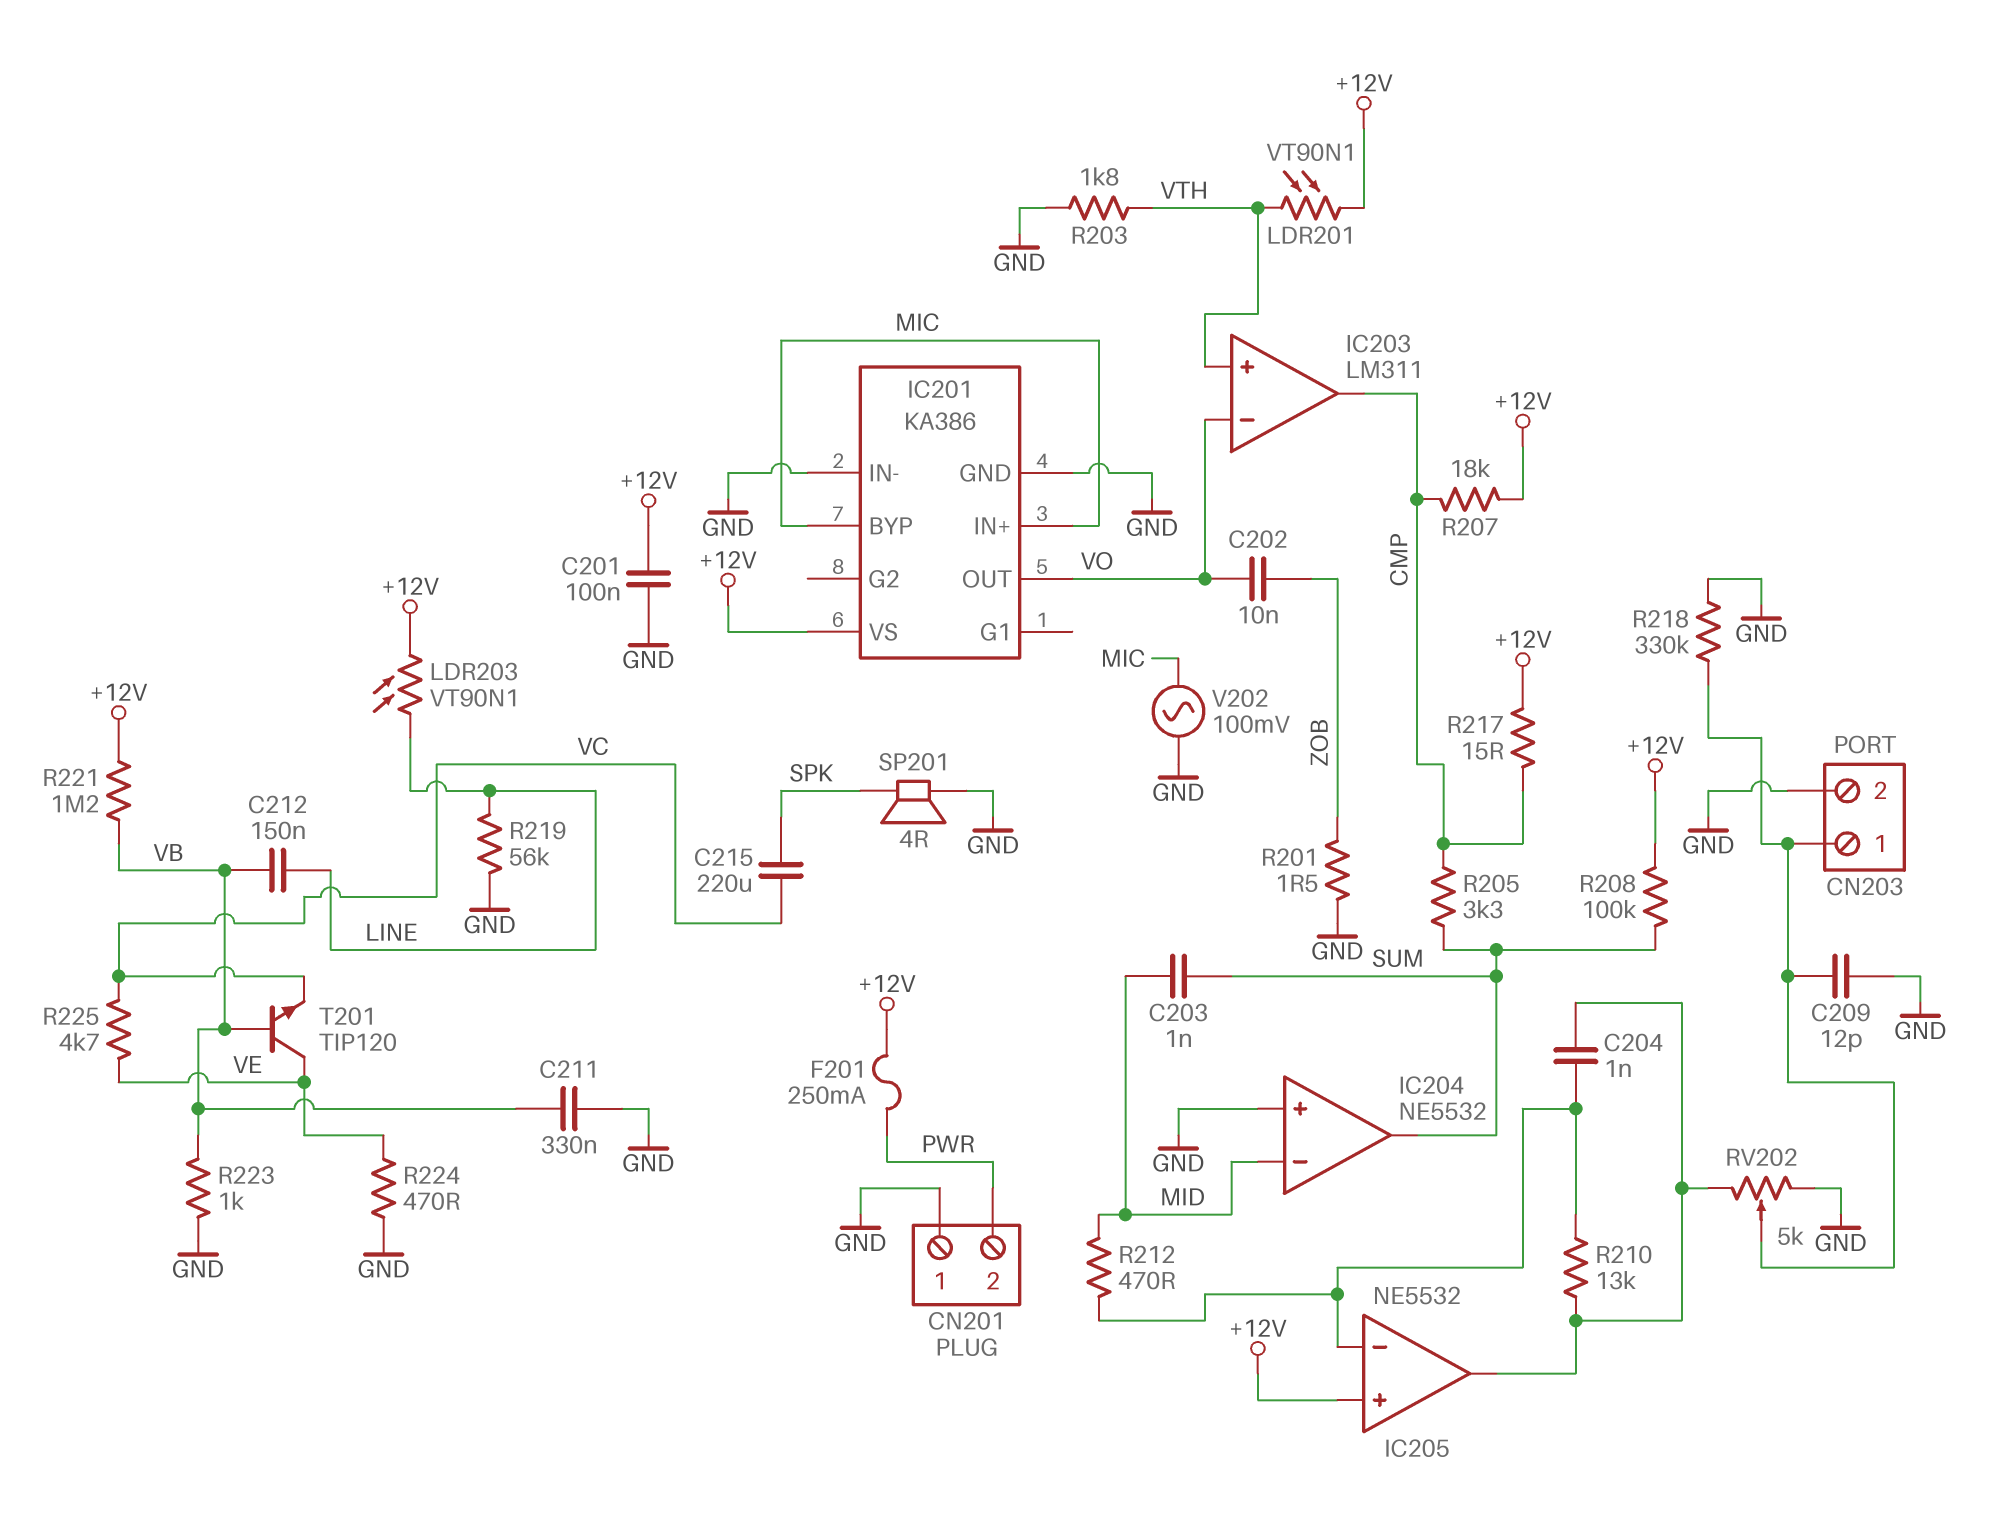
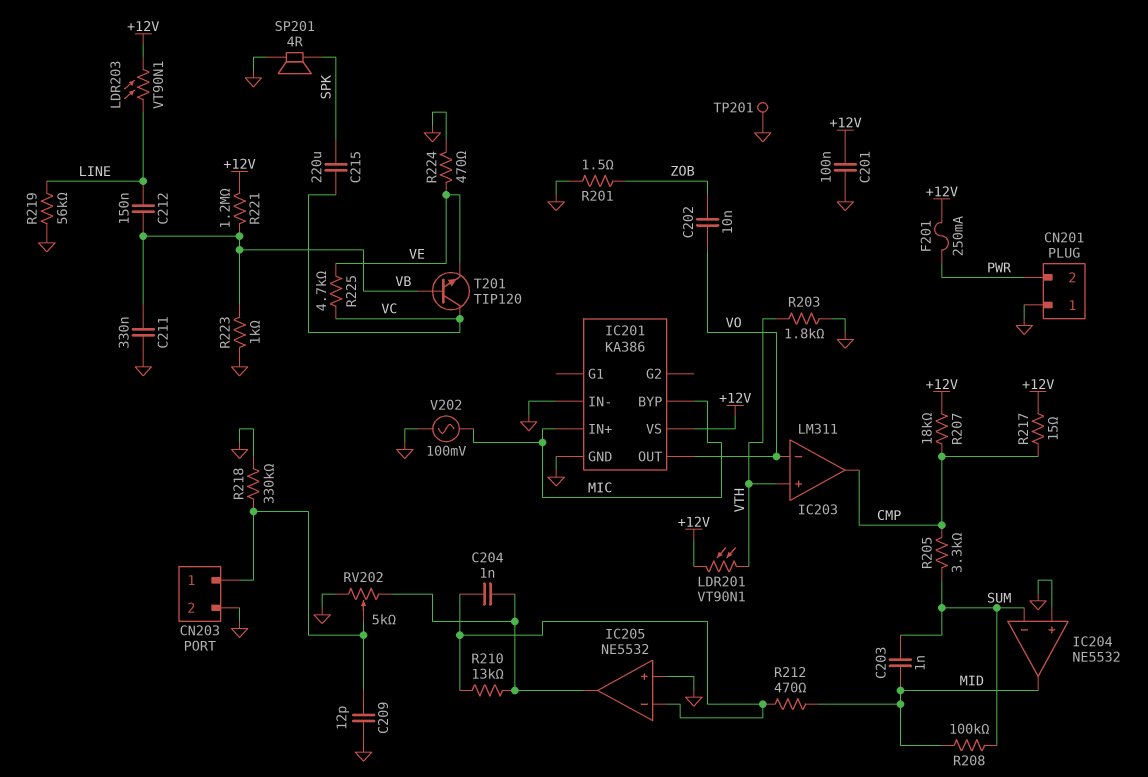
IC204 pin in-: MID -> SUM
IC204 pin out: SUM -> MID
IC205 pin in+: +12V -> GND
R208: 100k (+12V, SUM) -> 100k (MID, SUM)
T201: NPN TIP120 (B VB, C VE, E VC) -> NPN TIP120 (B VB, C VC, E VE)
TP201: none -> test point (GND)

